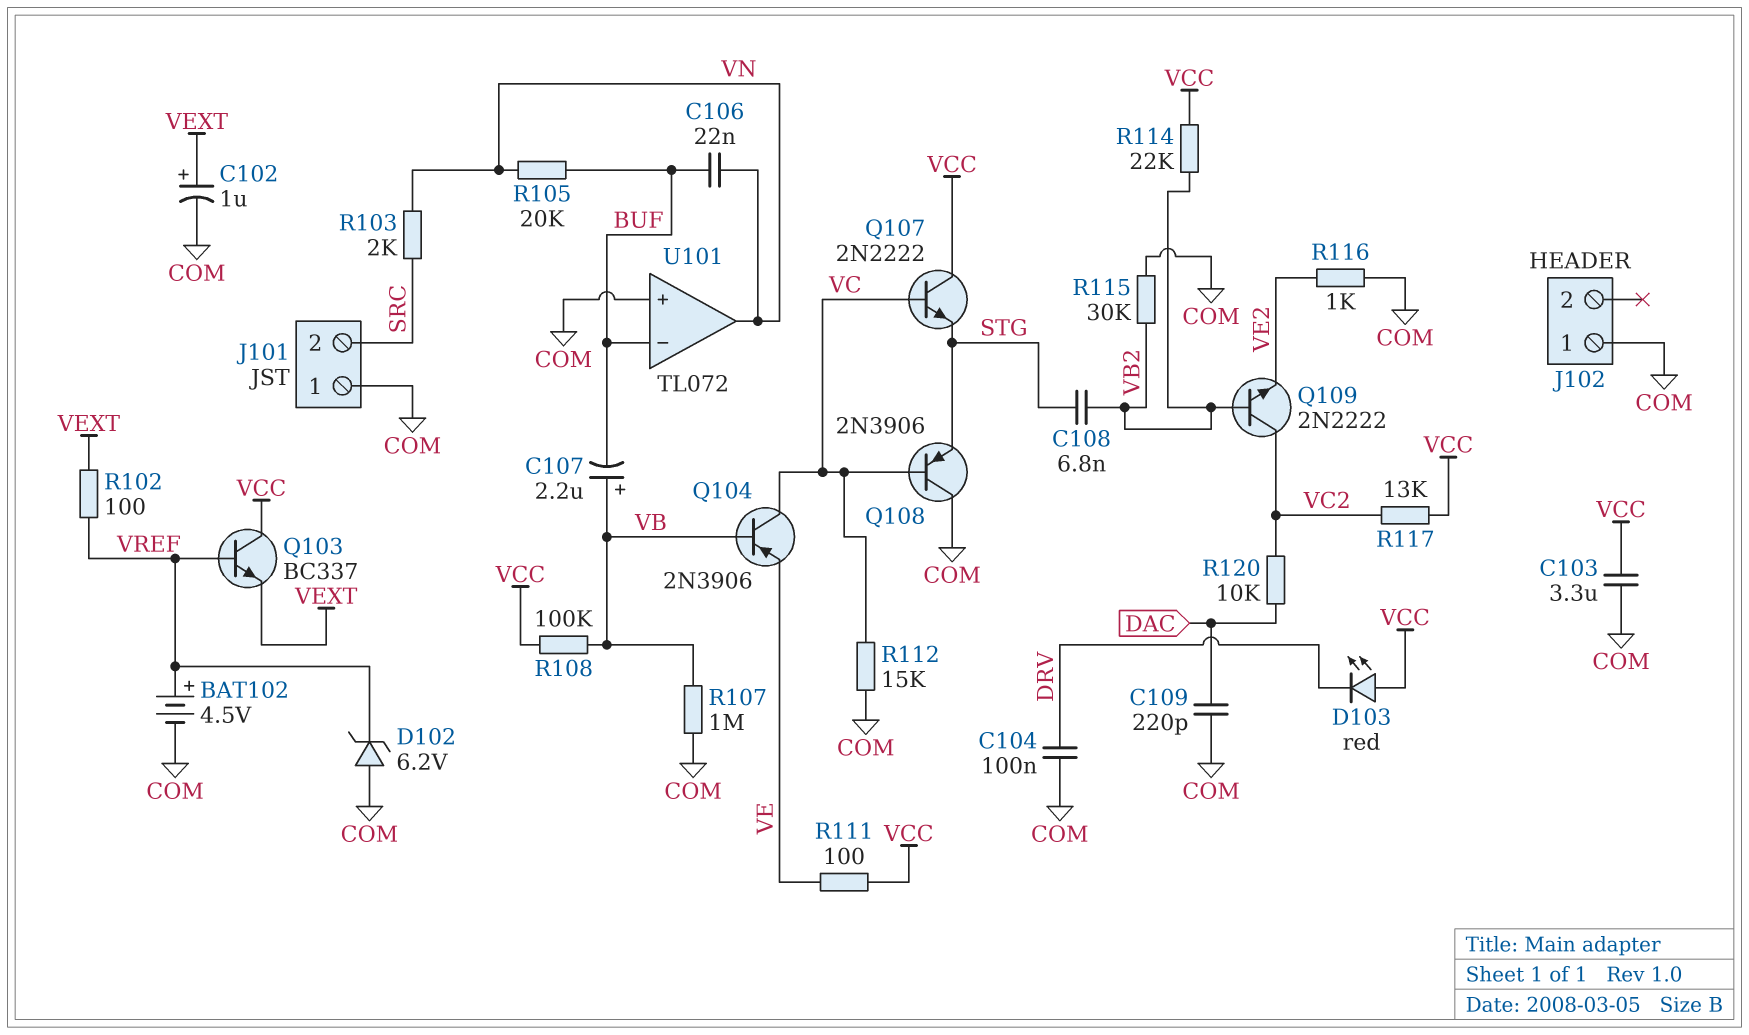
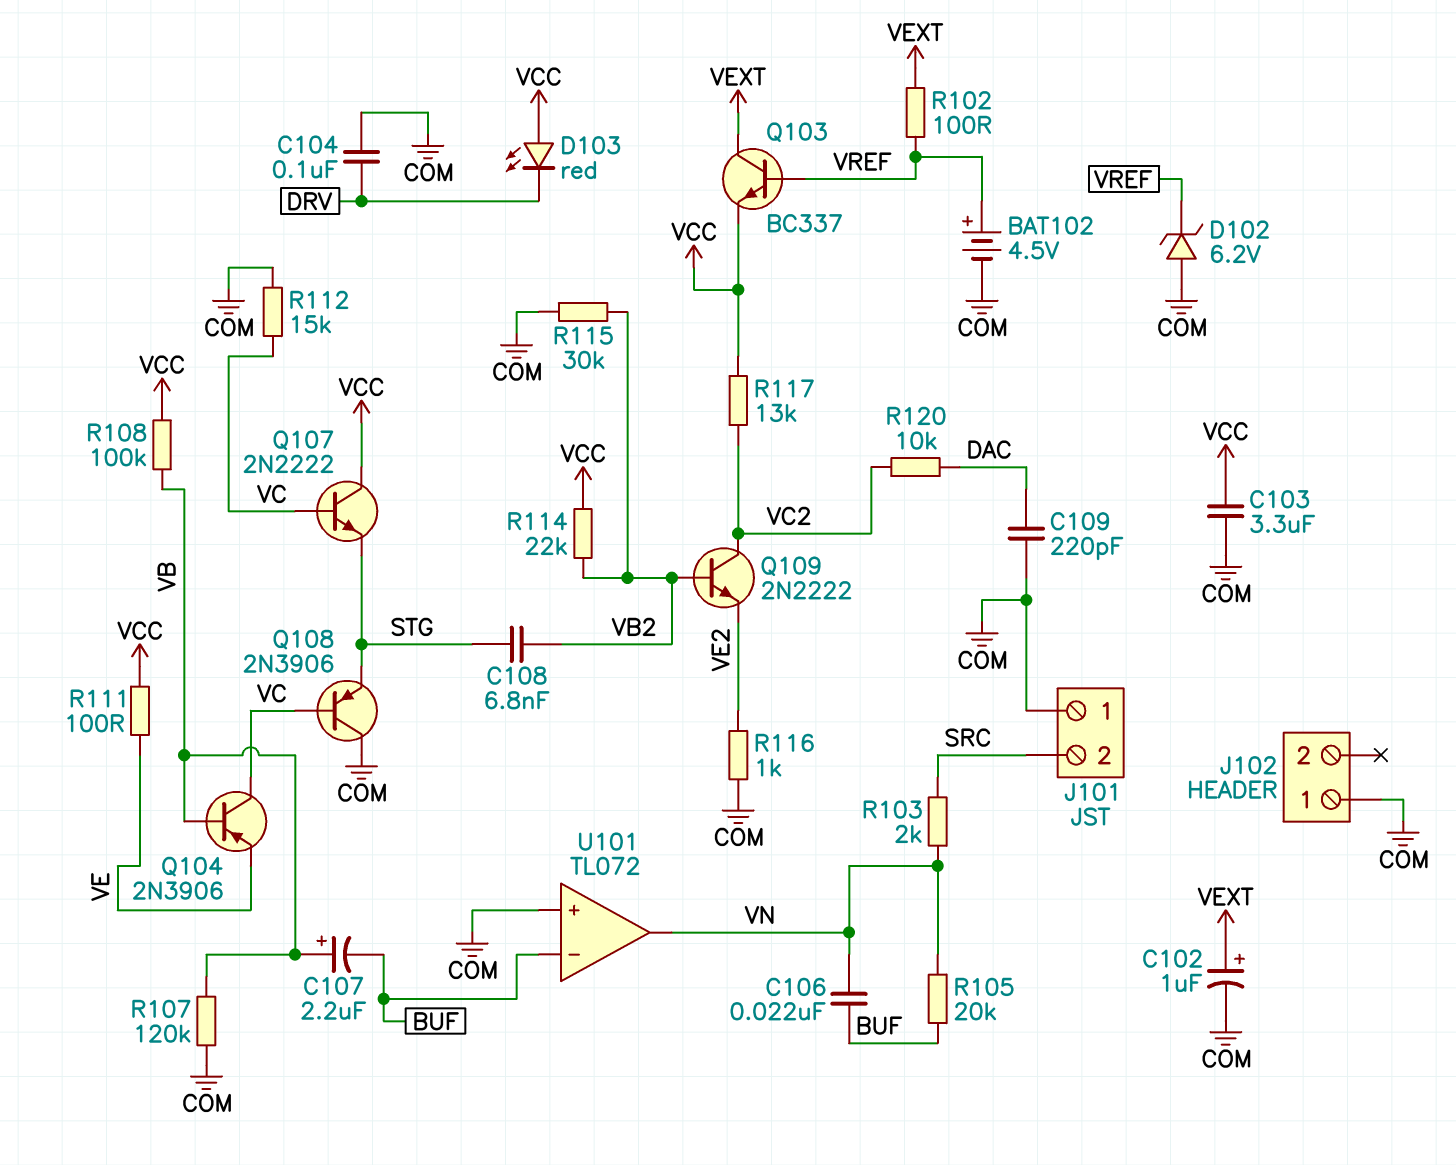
Q103: NPN BC337 (B VREF, C VCC, E VEXT) -> NPN BC337 (B VREF, C VEXT, E VCC)
R107: 1M (COM, VB) -> 120k (COM, VB)

